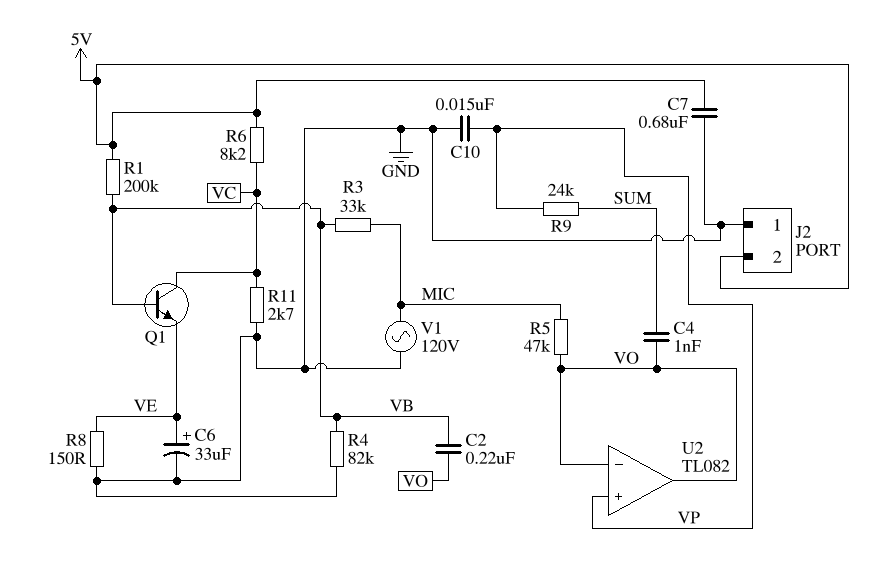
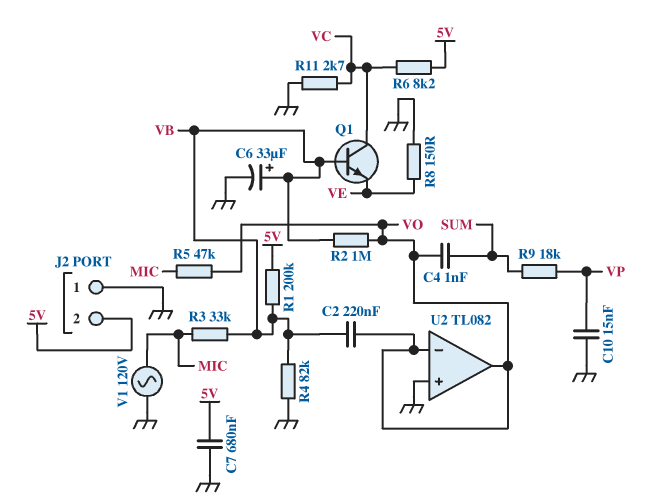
C6: 33uF (plus VE, minus GND) -> 33uF (plus VB, minus GND)
R2: none -> 1M (VB, VO)
R9: 24k (SUM, VP) -> 18k (SUM, VP)
U2 pin in+: VP -> GND

